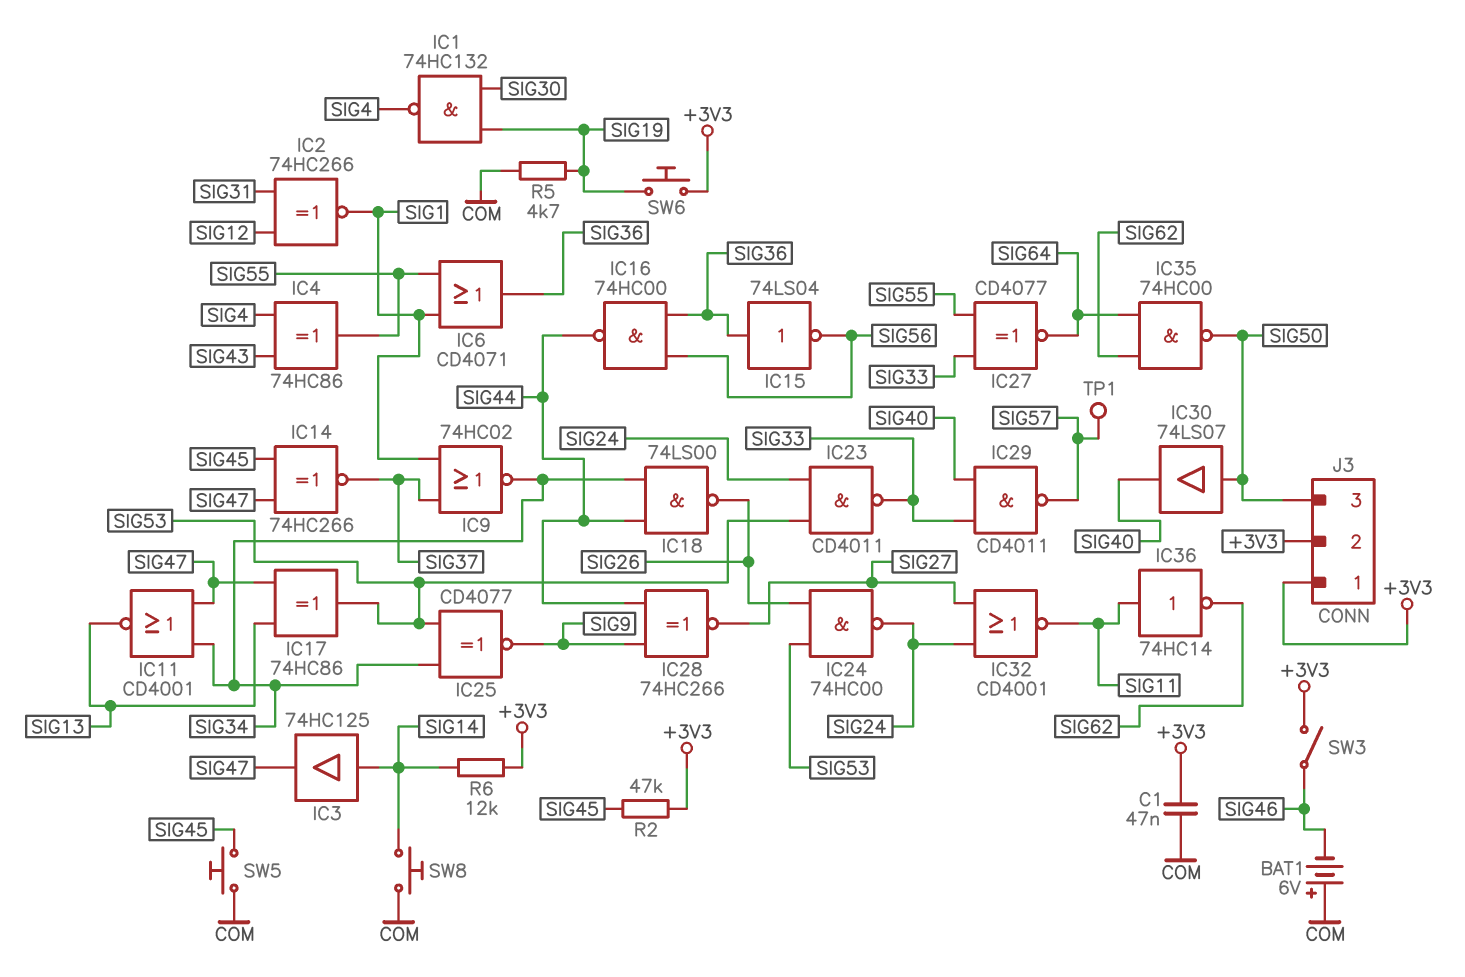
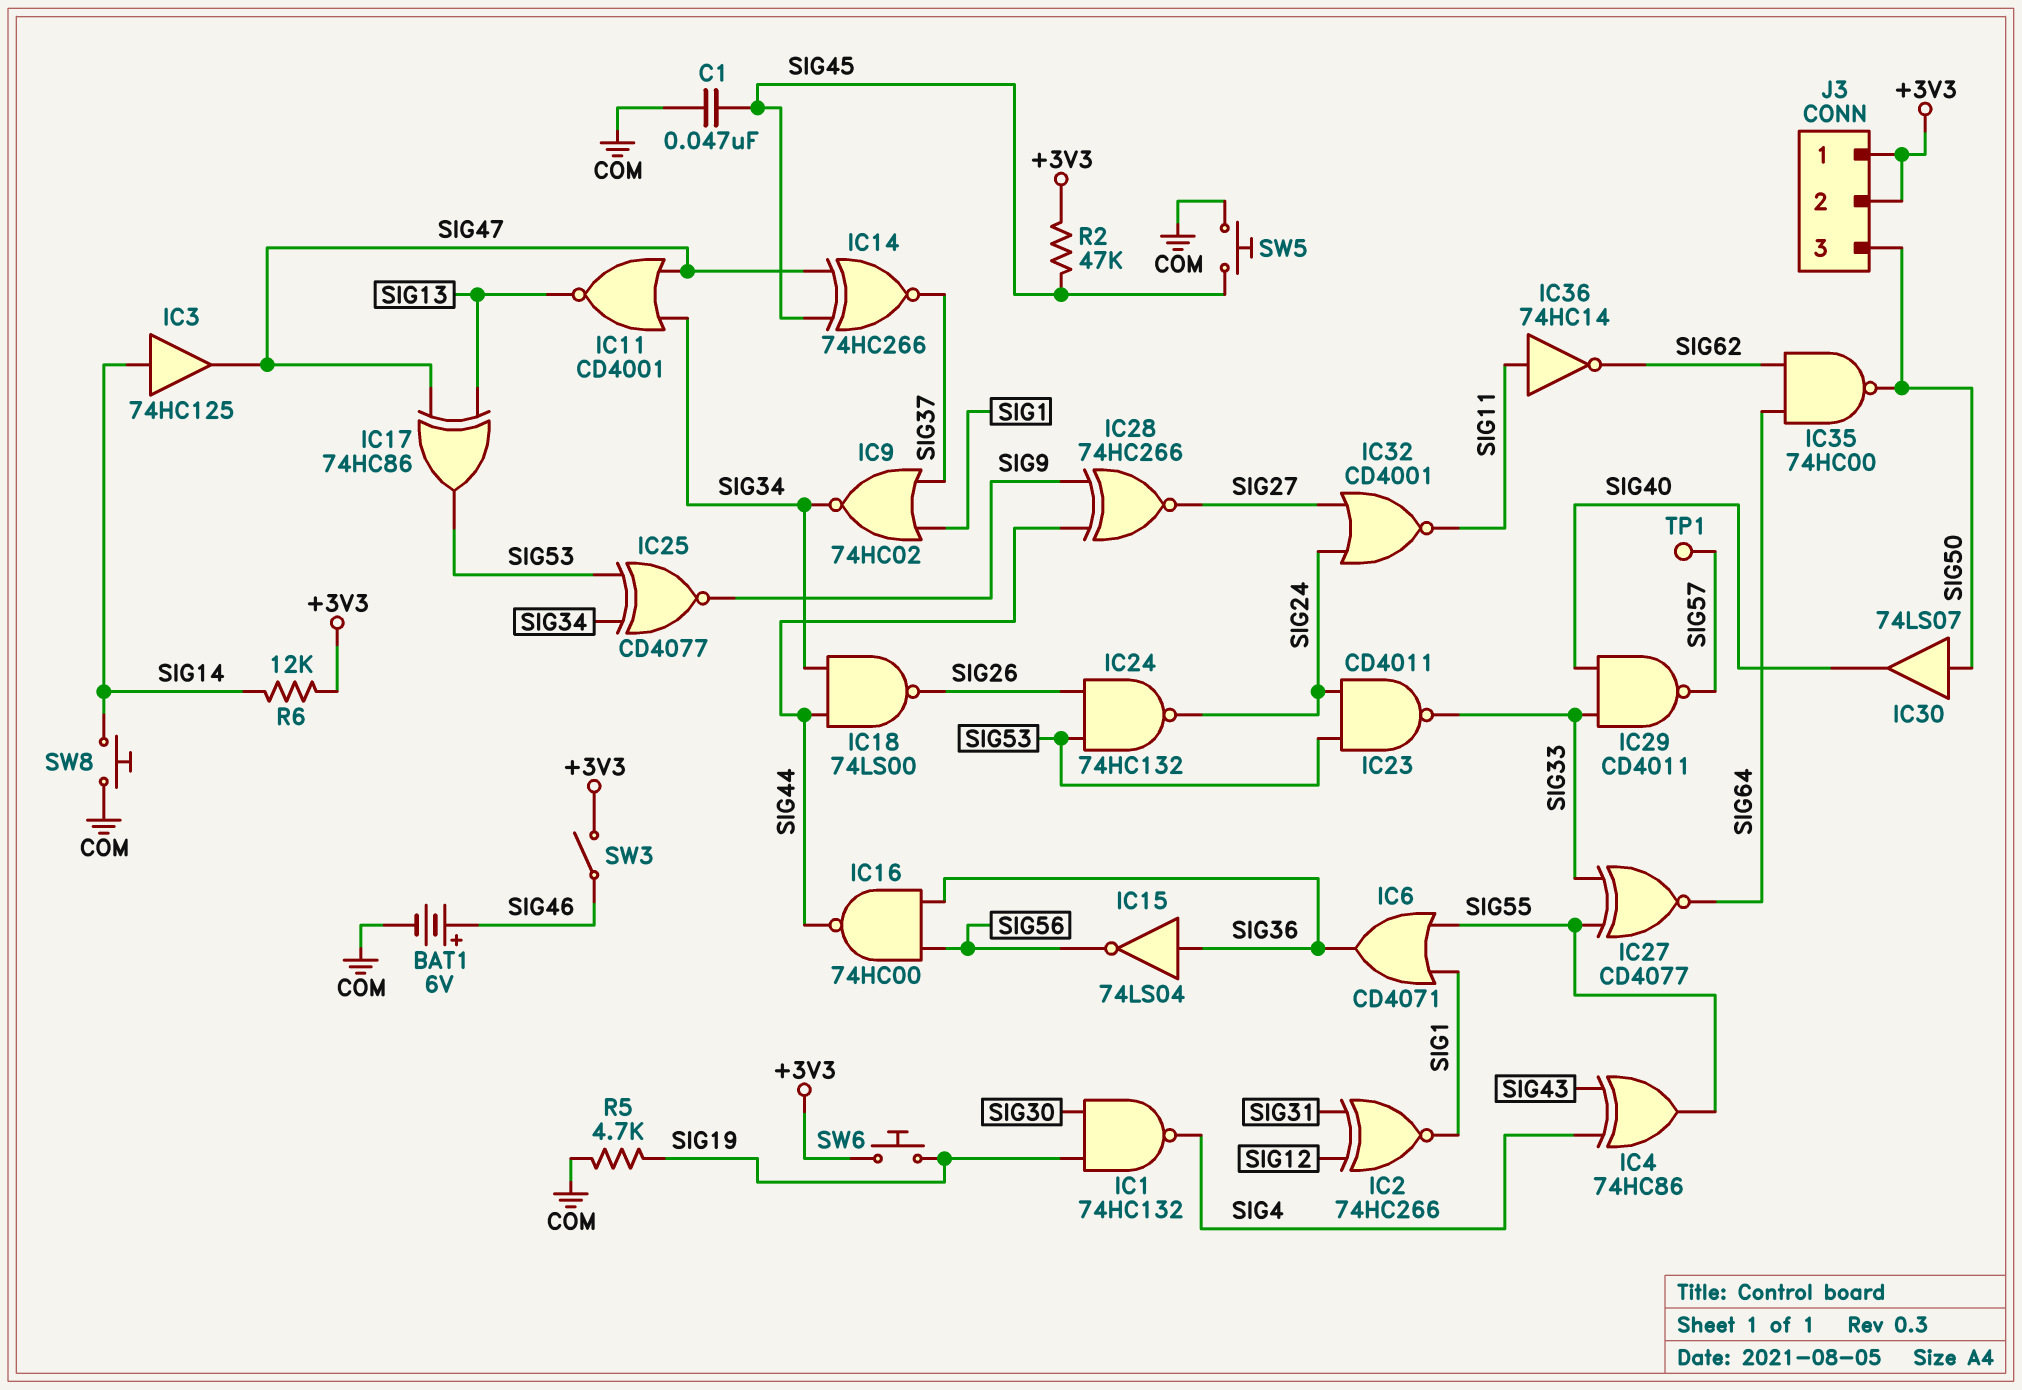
BAT1: 6V (plus COM, minus SIG46) -> 6V (plus SIG46, minus COM)
C1: 47nF (+3V3, COM) -> 47nF (COM, SIG45)
IC24: NAND 74HC00 (in SIG26, in SIG53, out SIG24) -> NAND 74HC132 (in SIG26, in SIG53, out SIG24)

